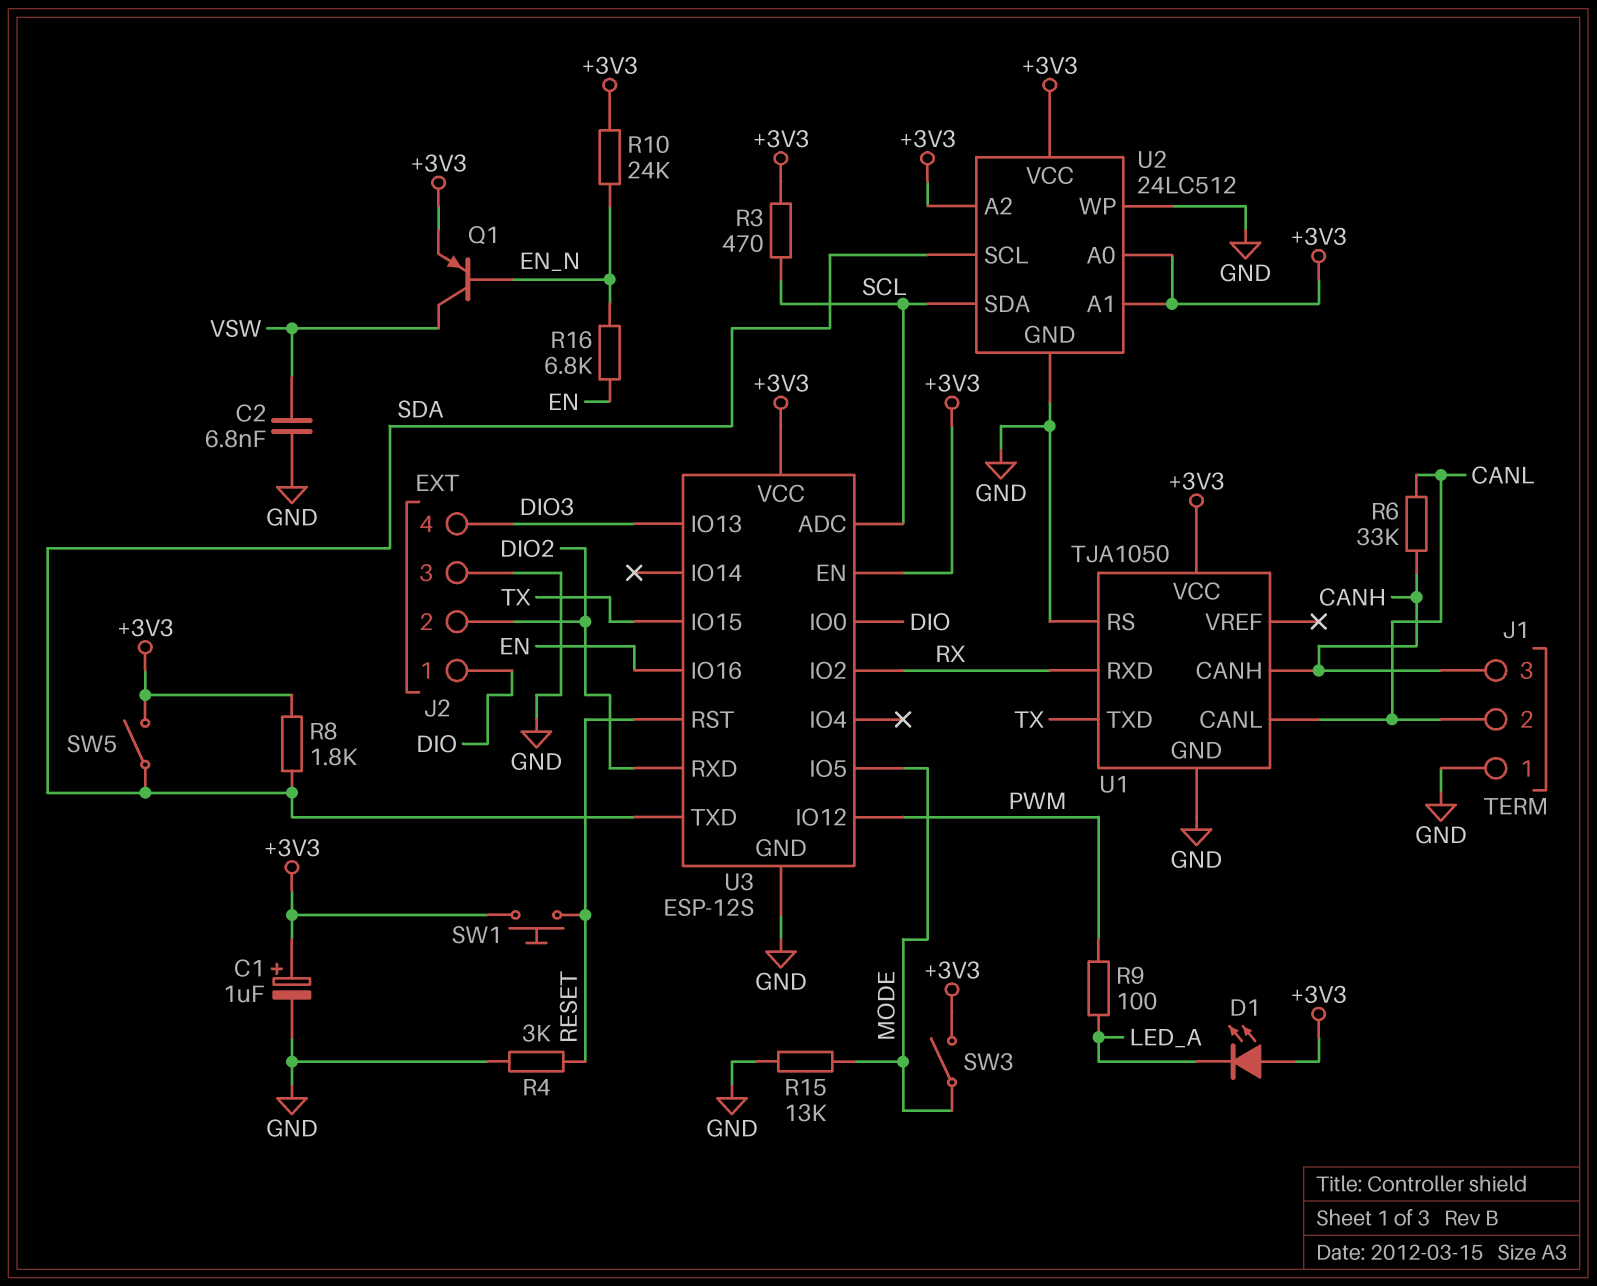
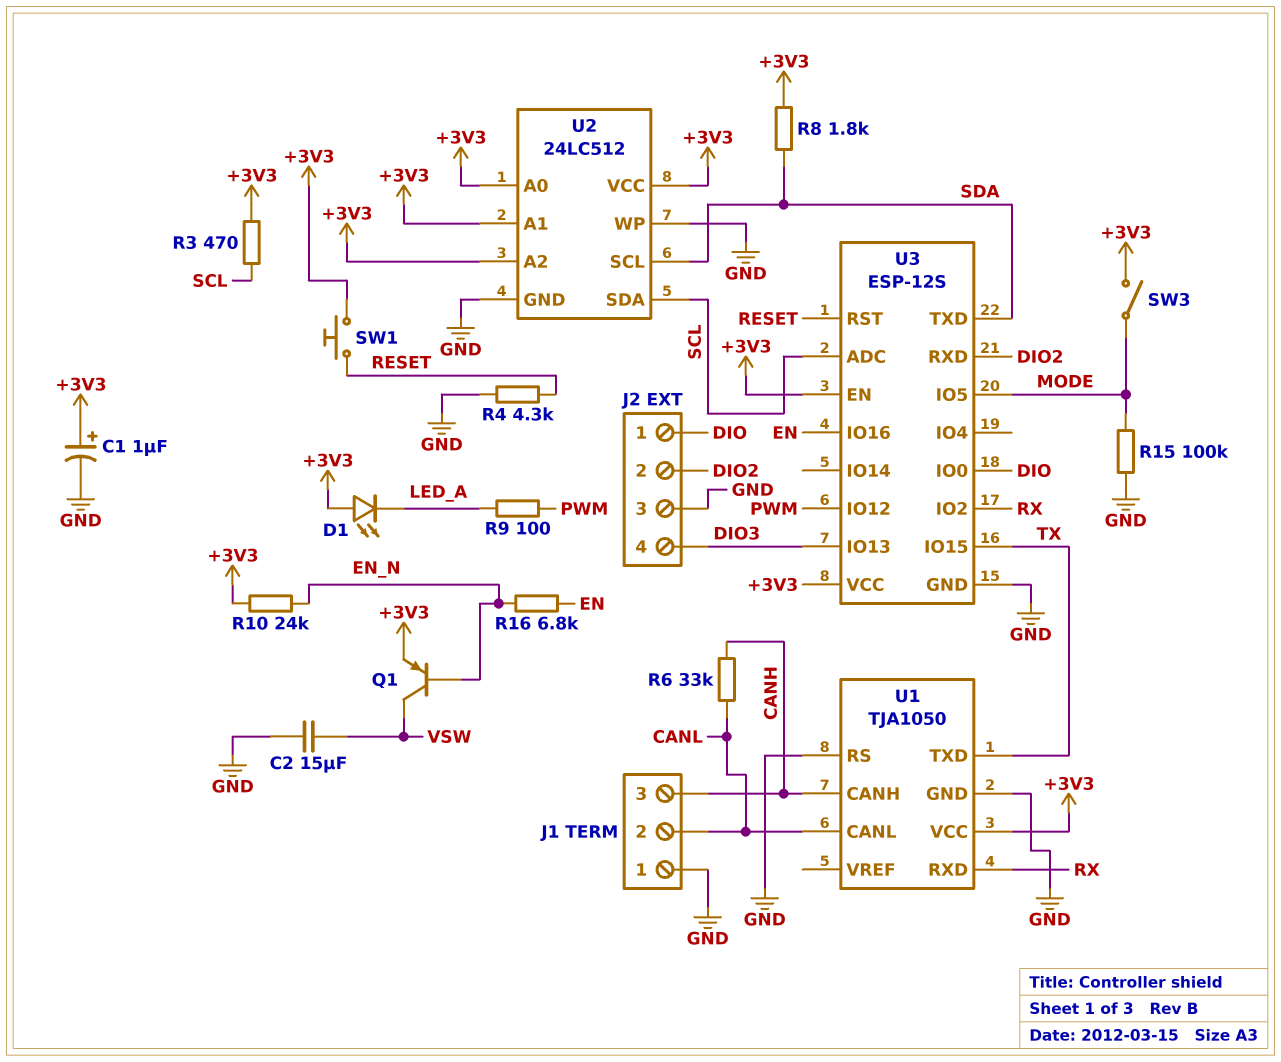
C2: 6.8nF (GND, VSW) -> 15uF (GND, VSW)
R4: 3k (GND, RESET) -> 4.3k (GND, RESET)
R15: 13k (GND, MODE) -> 100k (GND, MODE)
SW5: switch (+3V3, SDA) -> none

